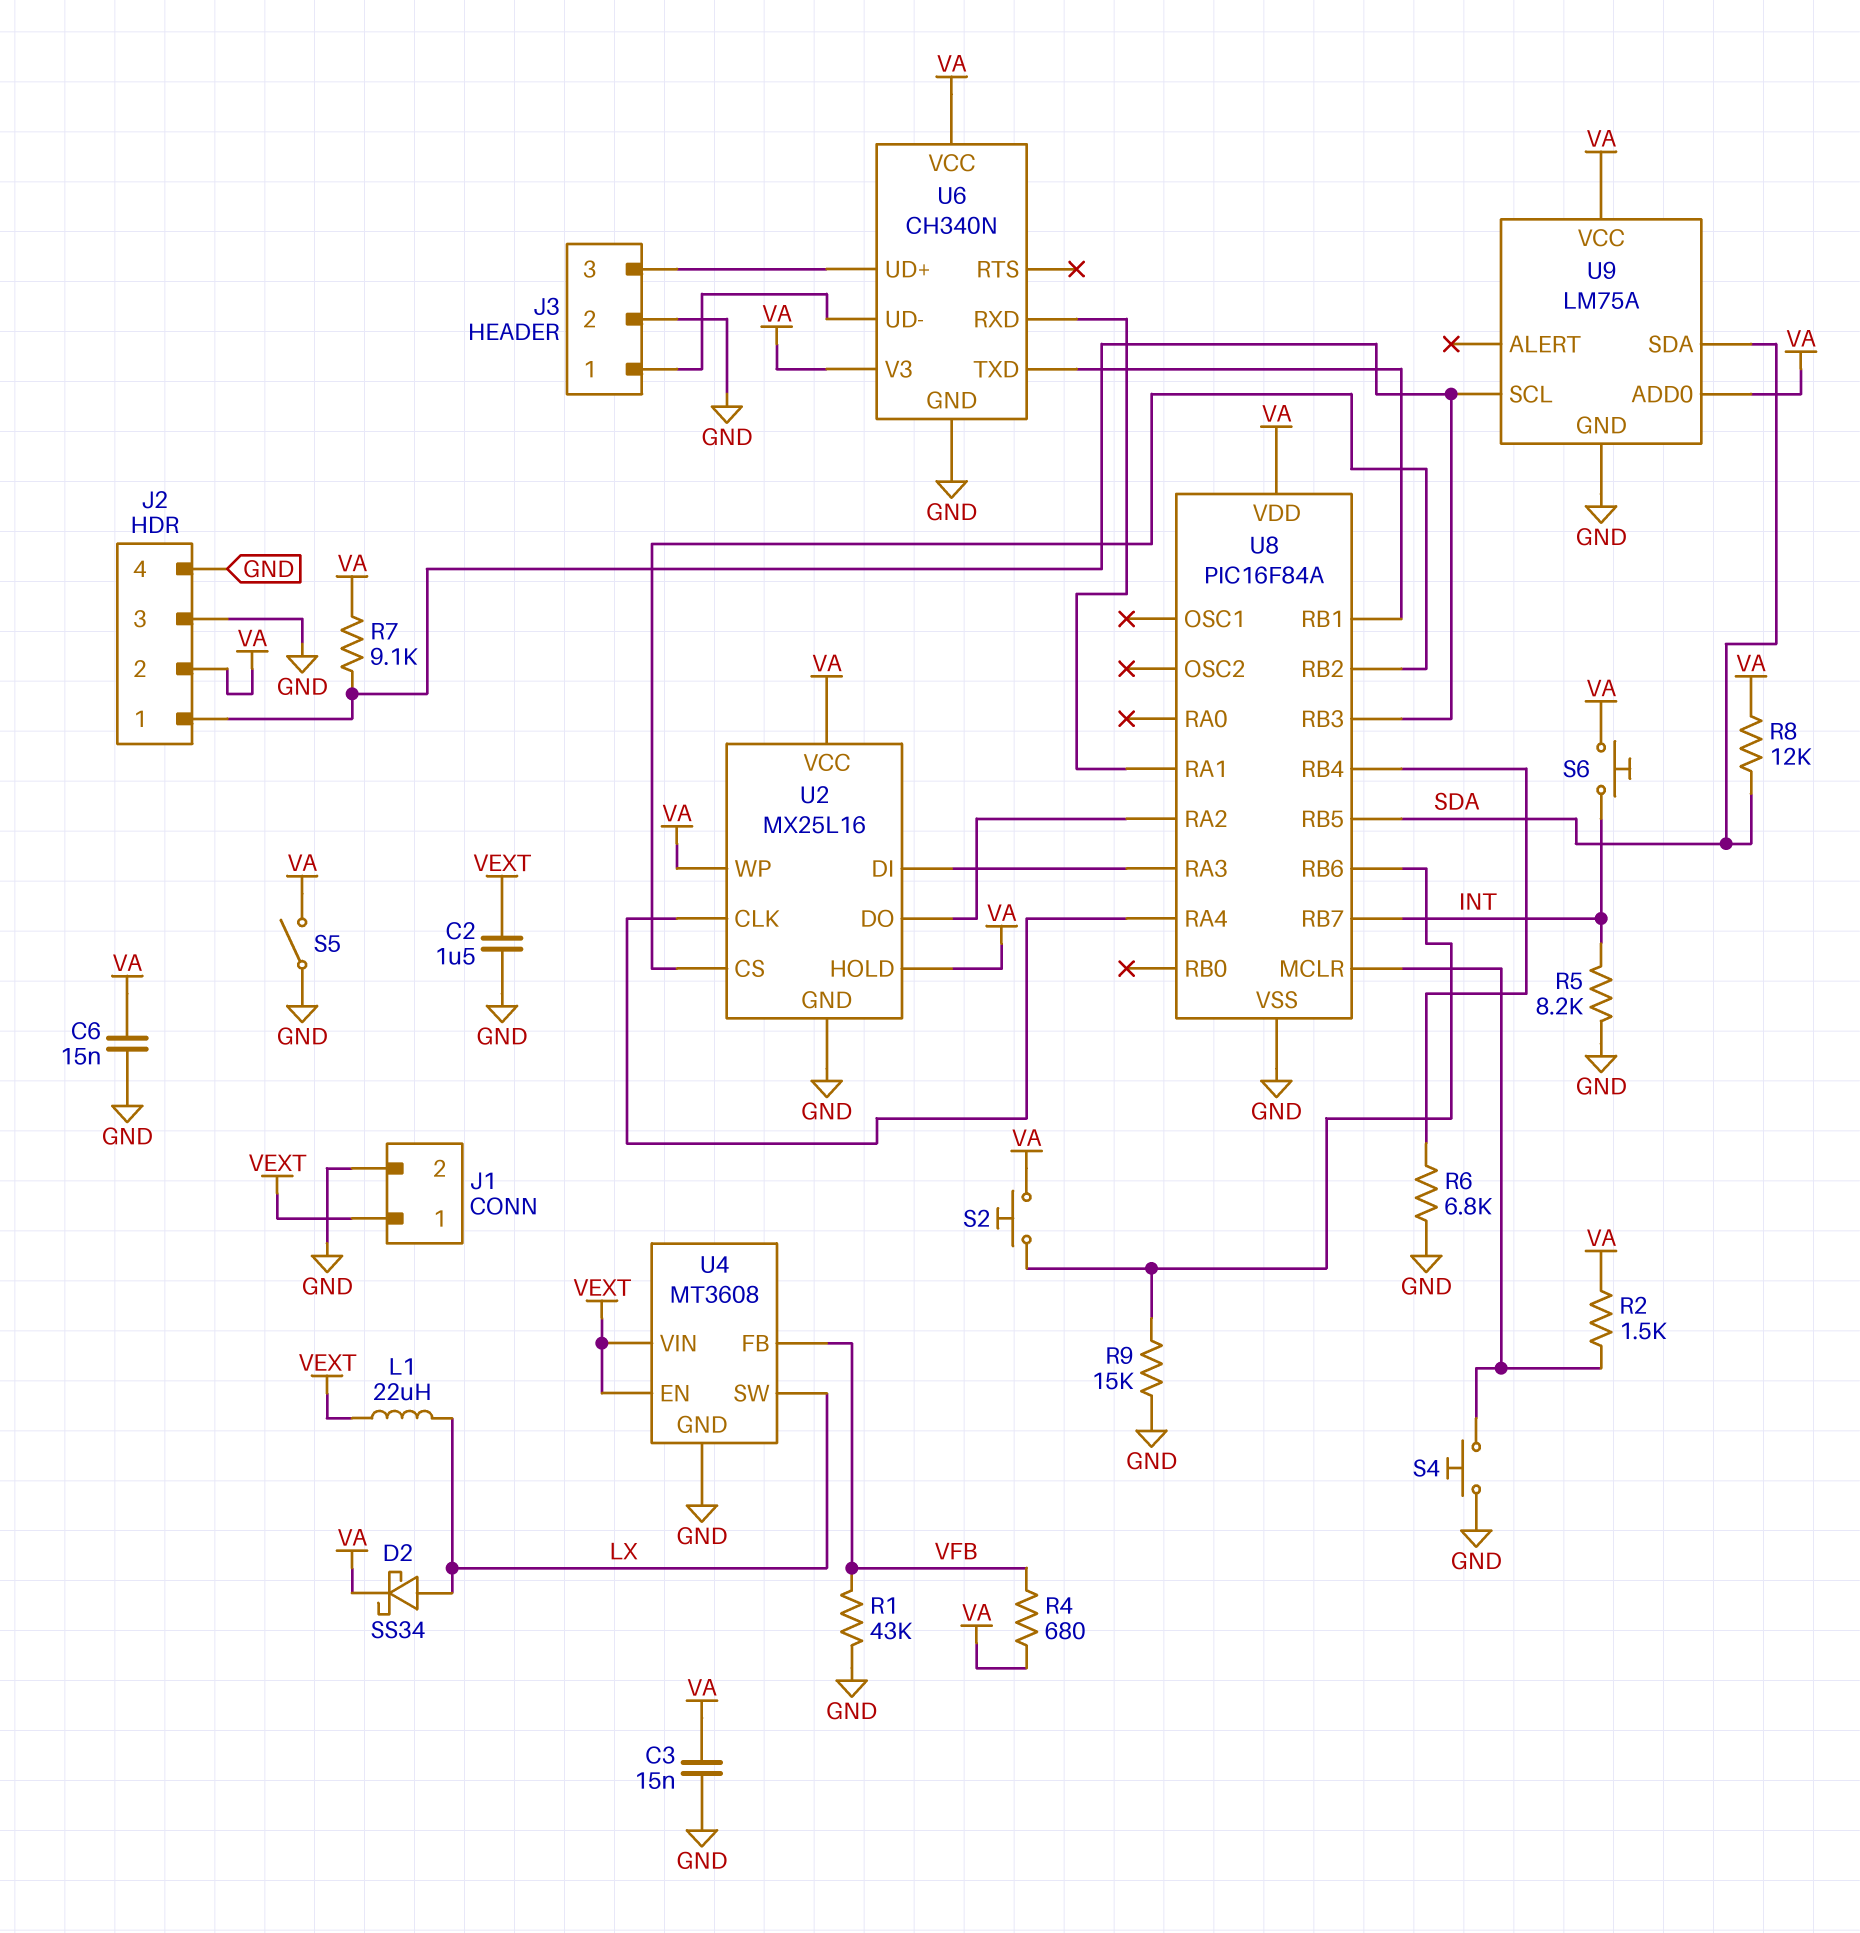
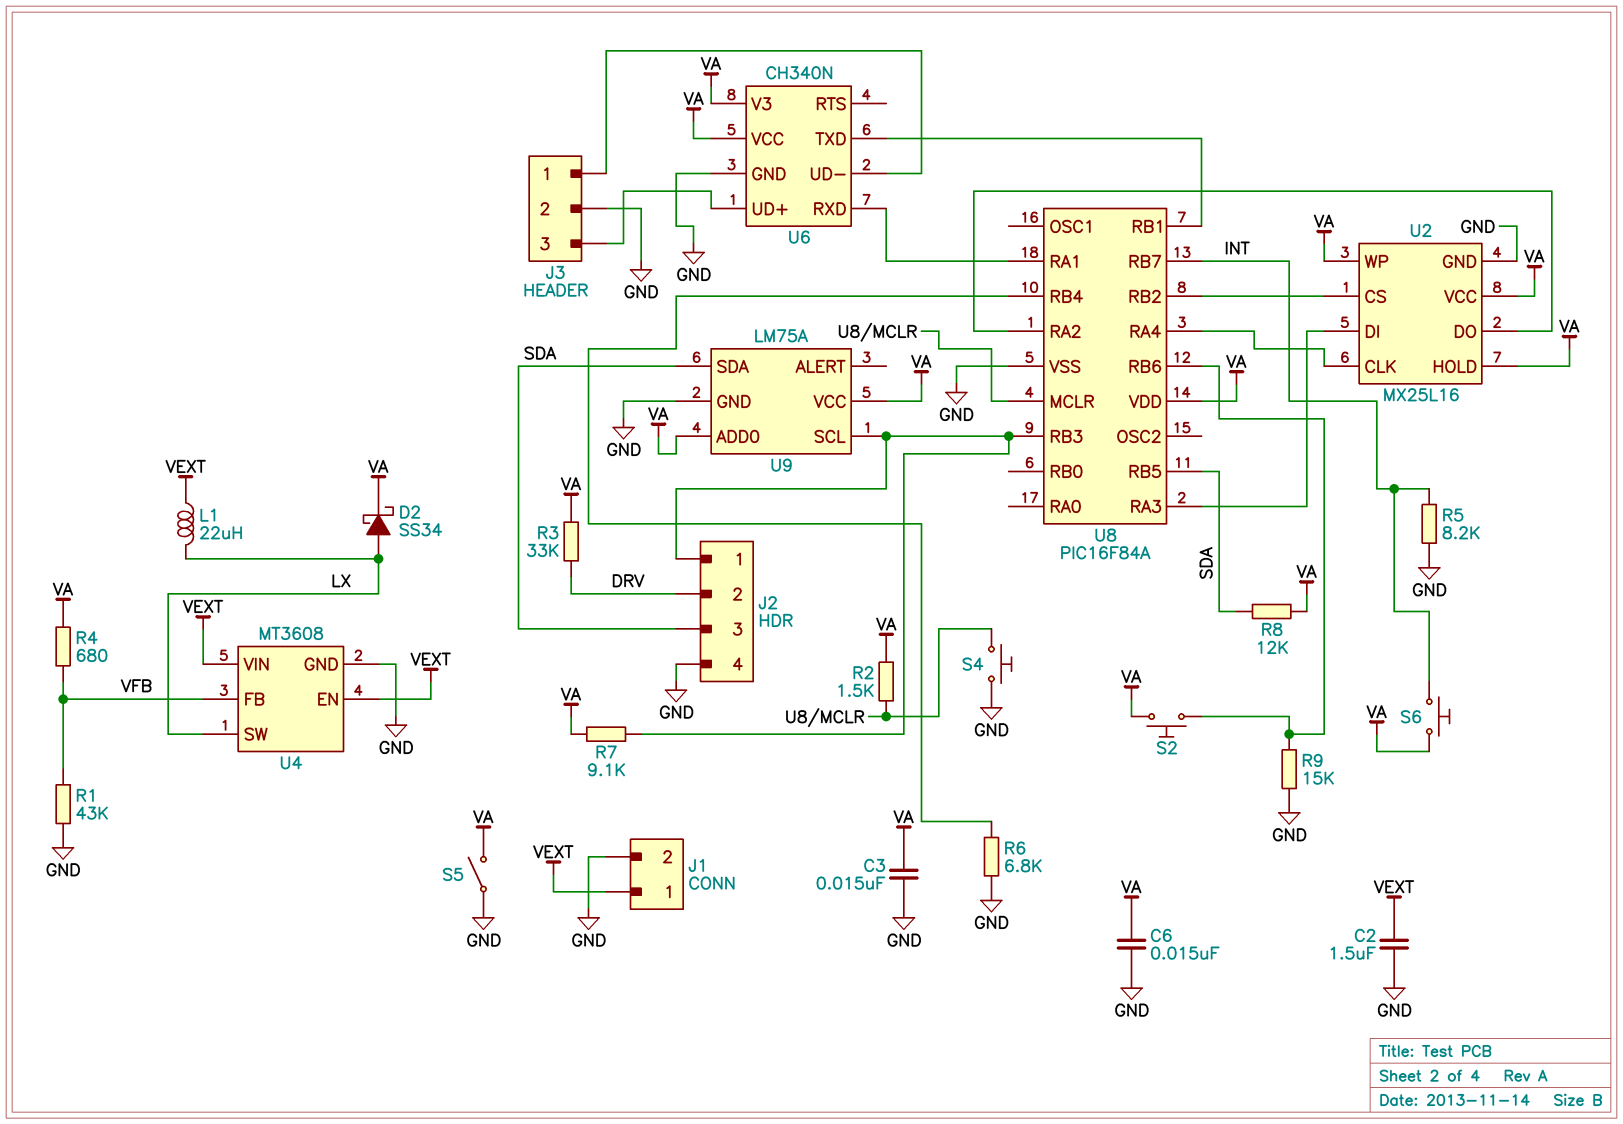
J2 pin 2: VA -> DRV
J2 pin 3: GND -> SDA
R3: none -> 33k (DRV, VA)

